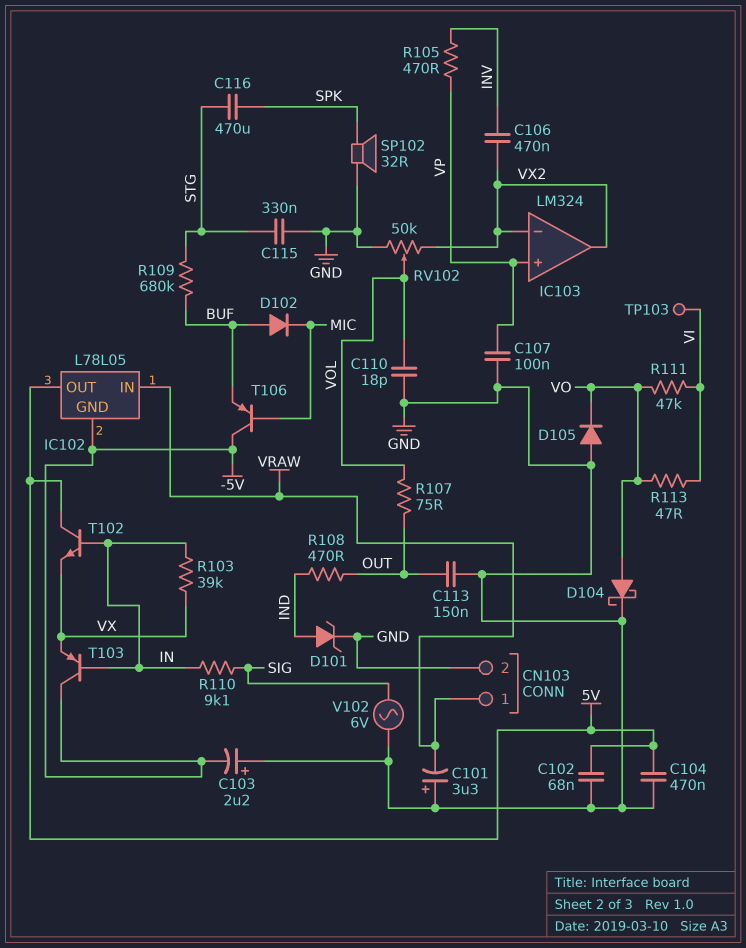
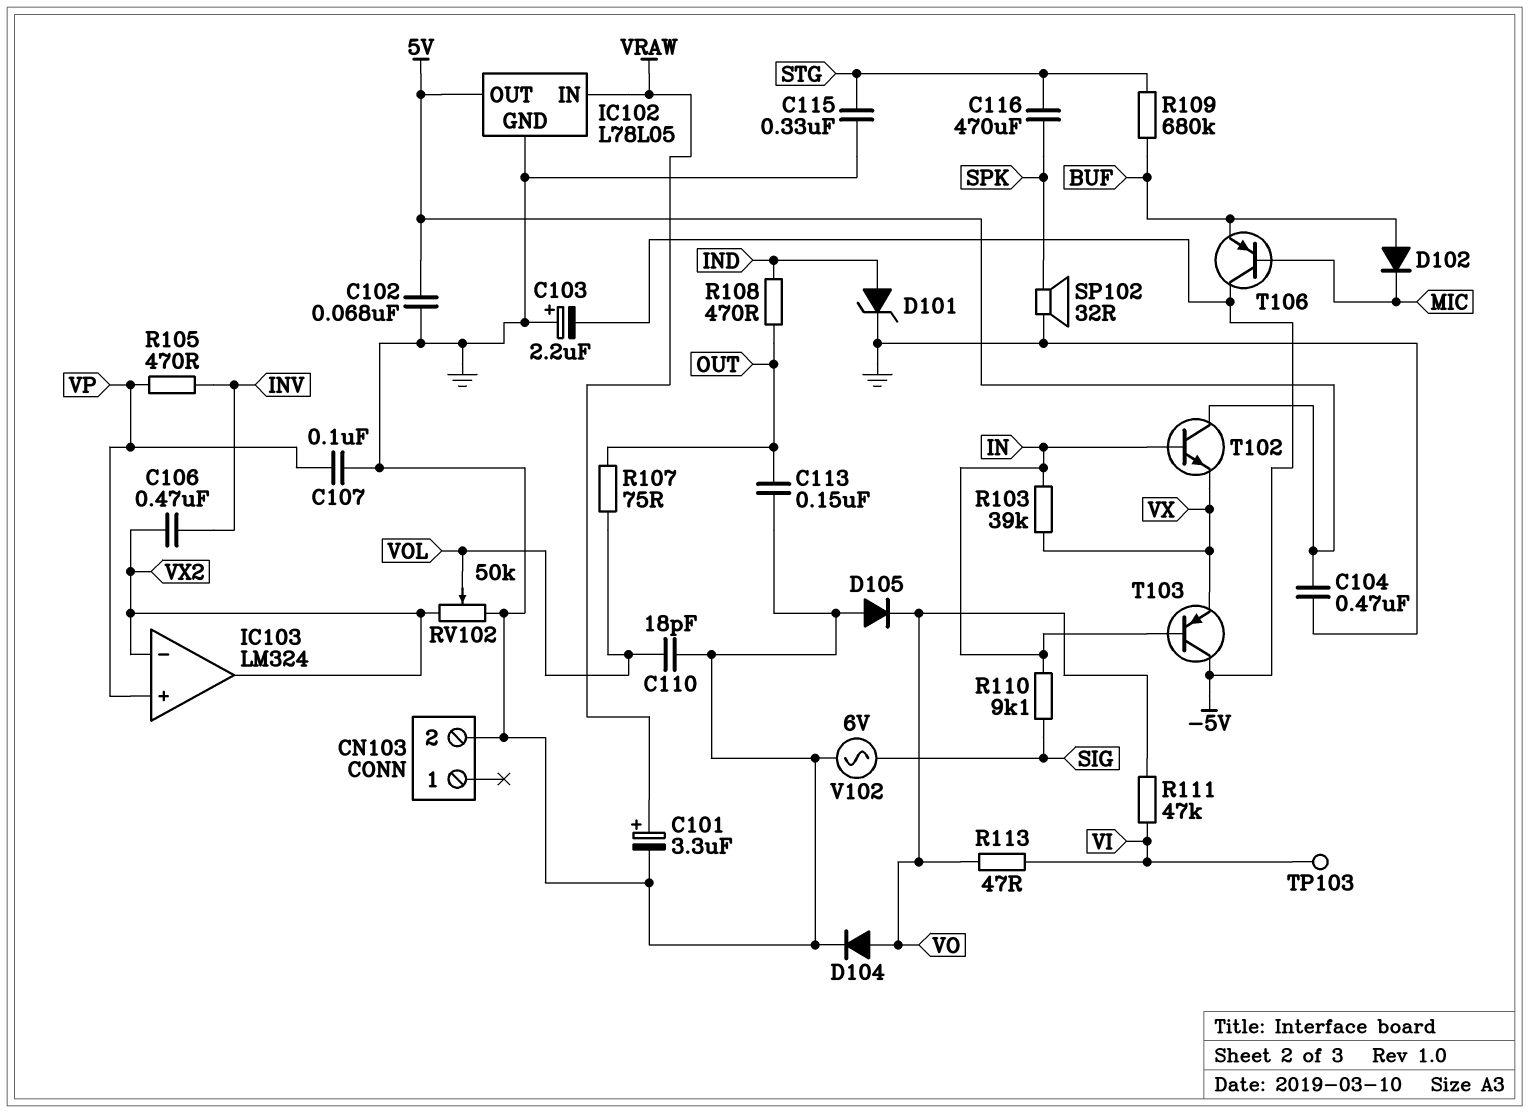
C101: 3.3uF (plus GND, minus VRAW) -> 3.3uF (plus VRAW, minus GND)
CN103 pin 1: VRAW -> none
D104: schottky (A VO, K GND) -> diode (A VO, K GND)
IC102 pin GND: -5V -> GND

